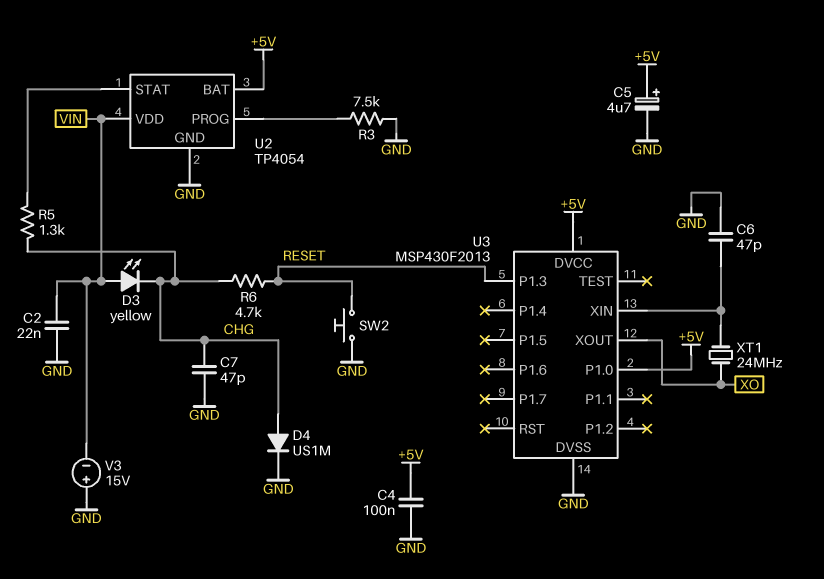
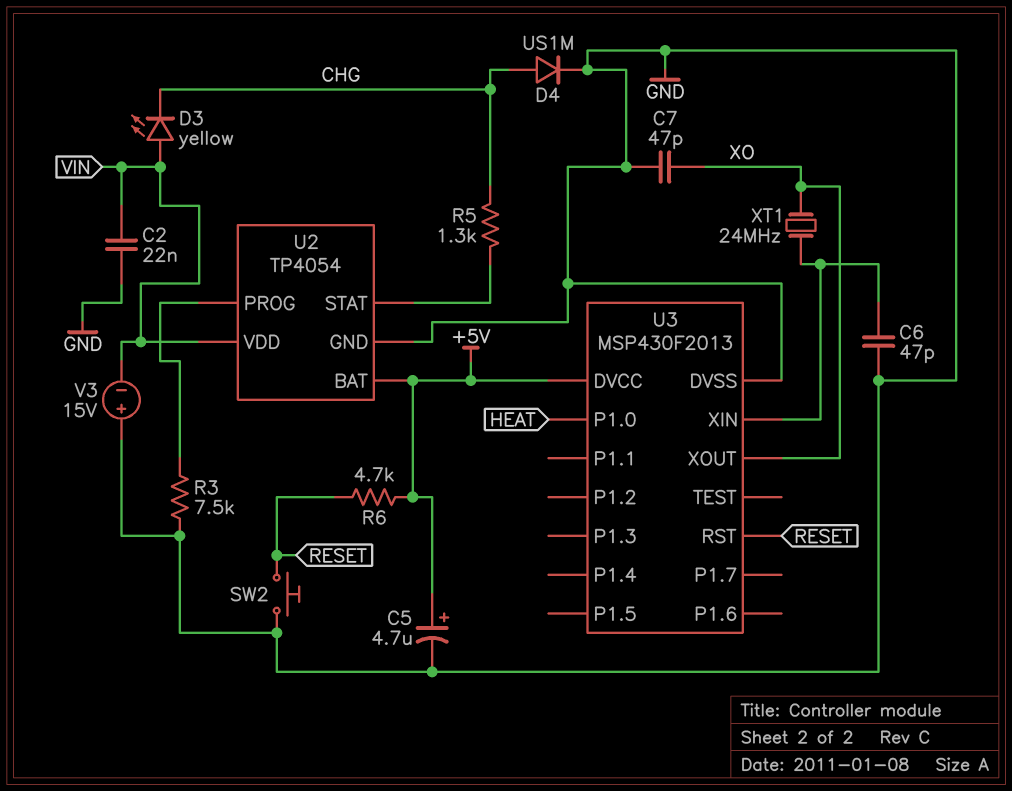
C4: 100nF (+5V, GND) -> none
C7: 47pF (CHG, GND) -> 47pF (GND, XO)
R6: 4.7k (CHG, RESET) -> 4.7k (+5V, RESET)
U3 pin P1.0: +5V -> HEAT
U3 pin P1.3: RESET -> none
U3 pin RST: none -> RESET

